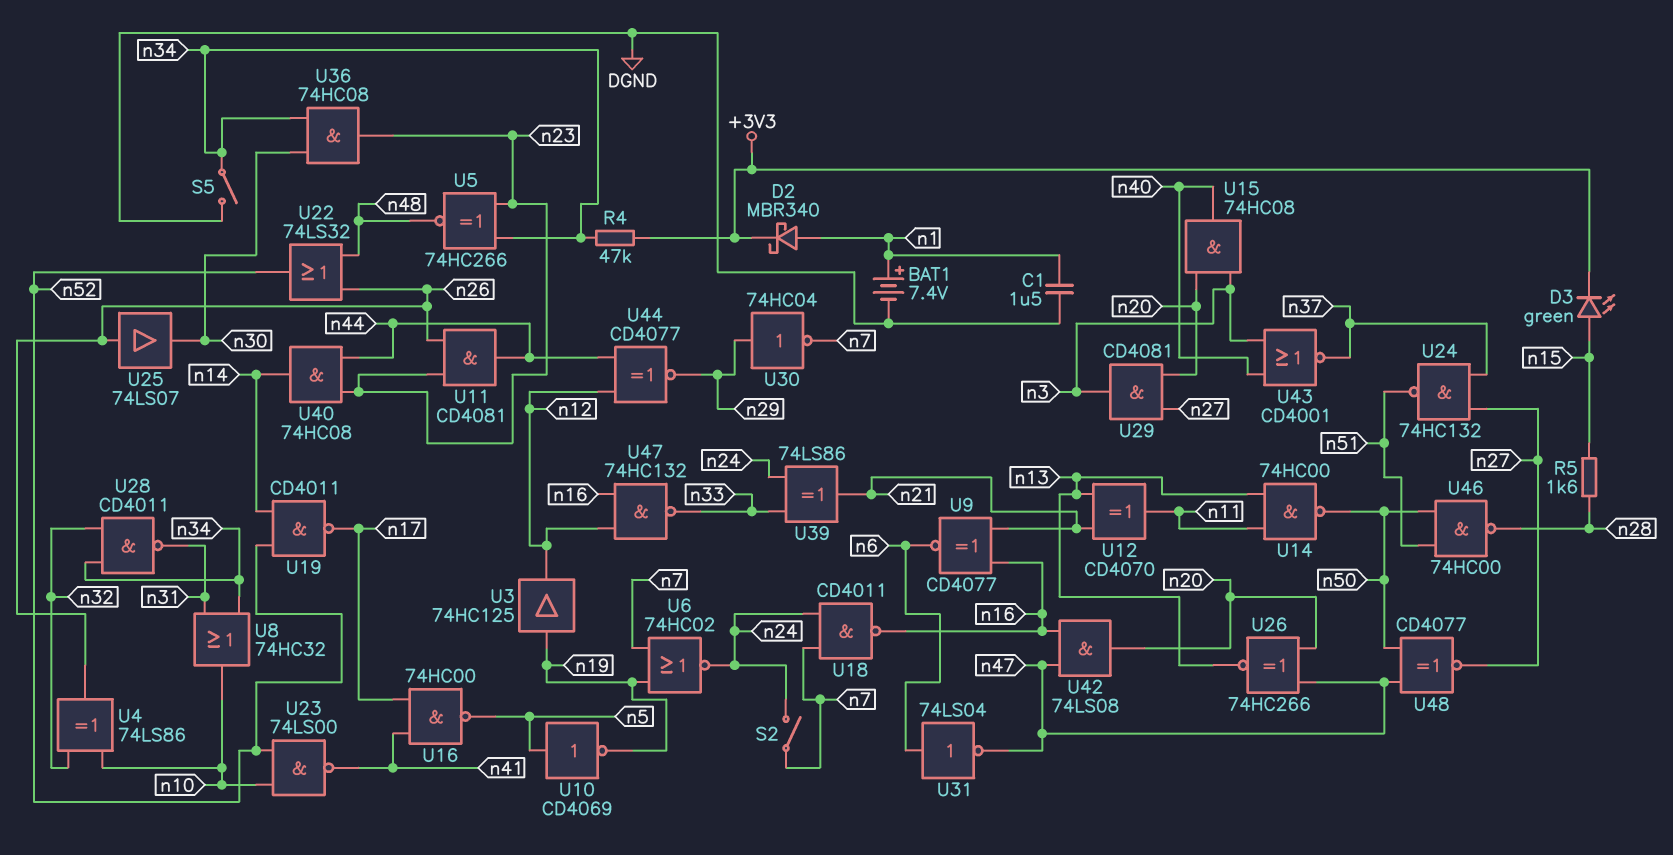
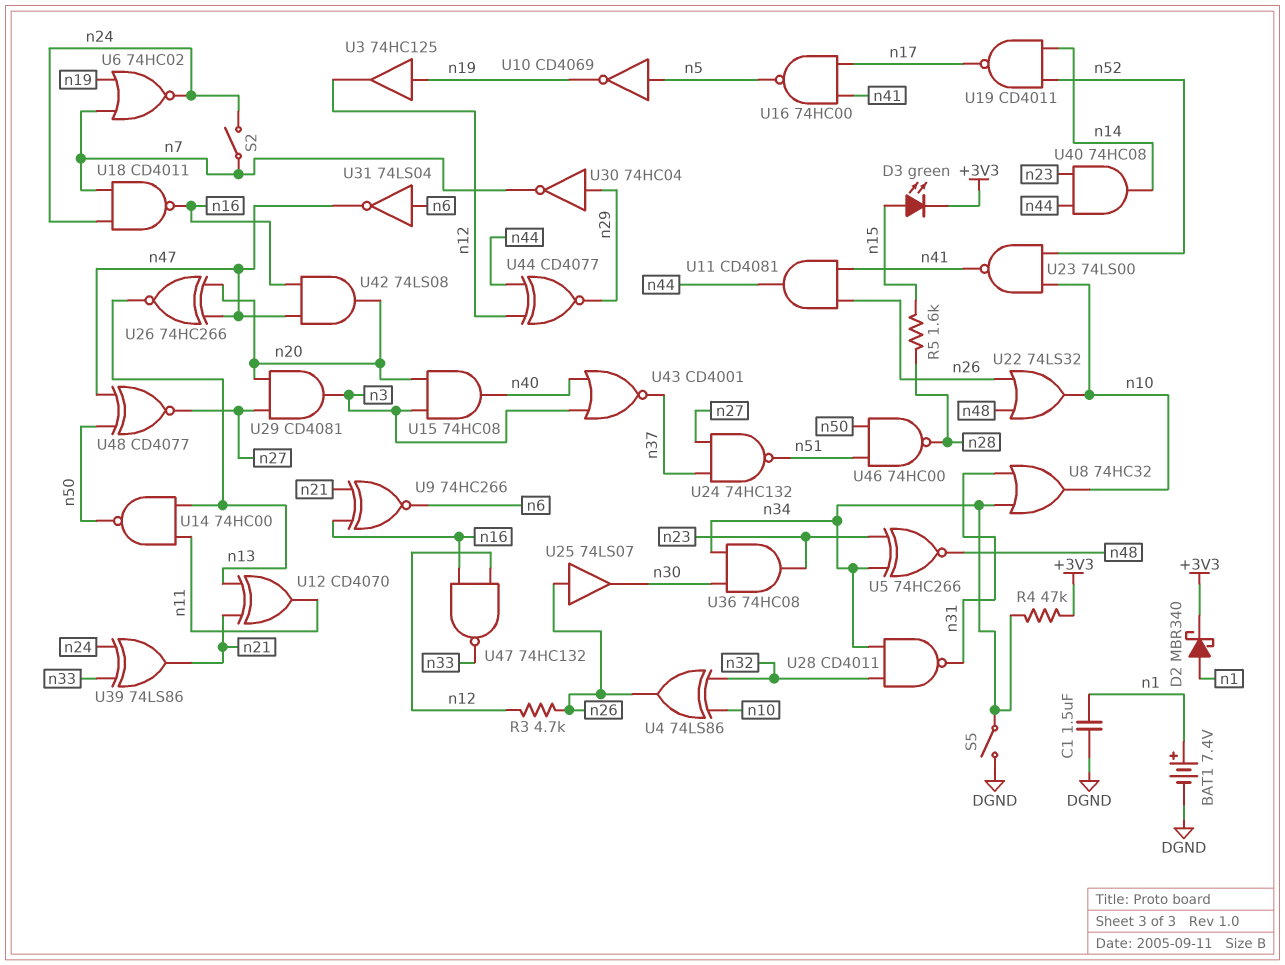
R3: none -> 4.7k (n12, n26)
U9: XNOR CD4077 (in n16, in n21, out n6) -> XNOR 74HC266 (in n16, in n21, out n6)
U11: AND CD4081 (in n23, in n26, out n44) -> AND CD4081 (in n26, in n41, out n44)
U22: OR 74LS32 (in n26, in n48, out n52) -> OR 74LS32 (in n26, in n48, out n10)

